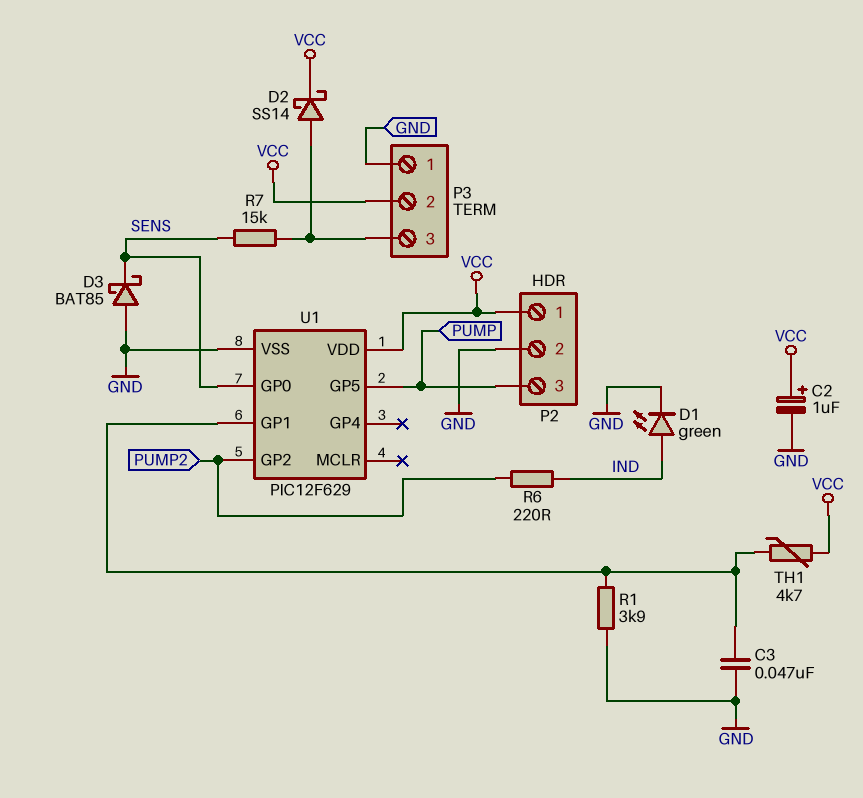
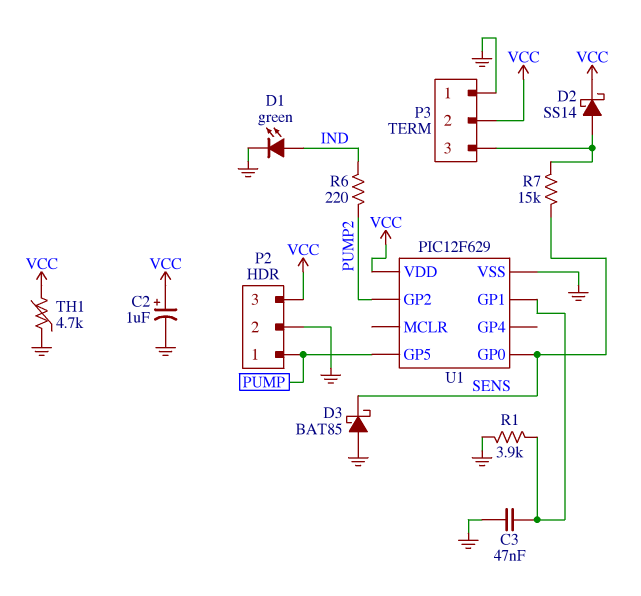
P2 pin 1: VCC -> PUMP
P2 pin 3: PUMP -> VCC
TH1: 4.7k (U1/GP1, VCC) -> 4.7k (GND, VCC)

